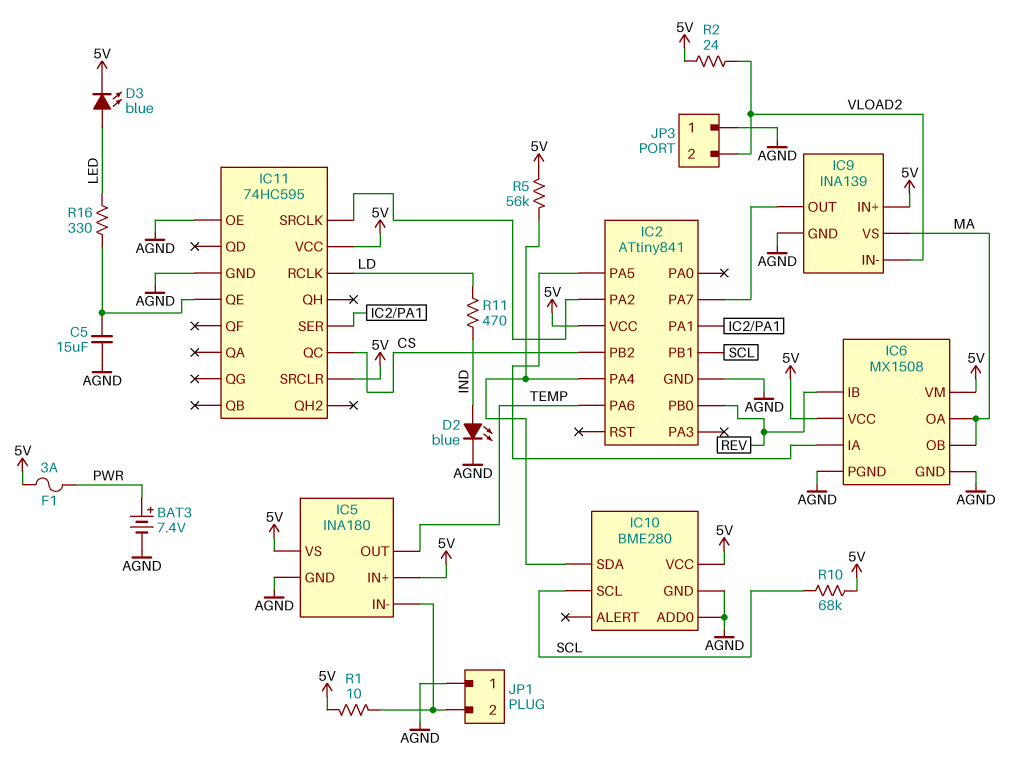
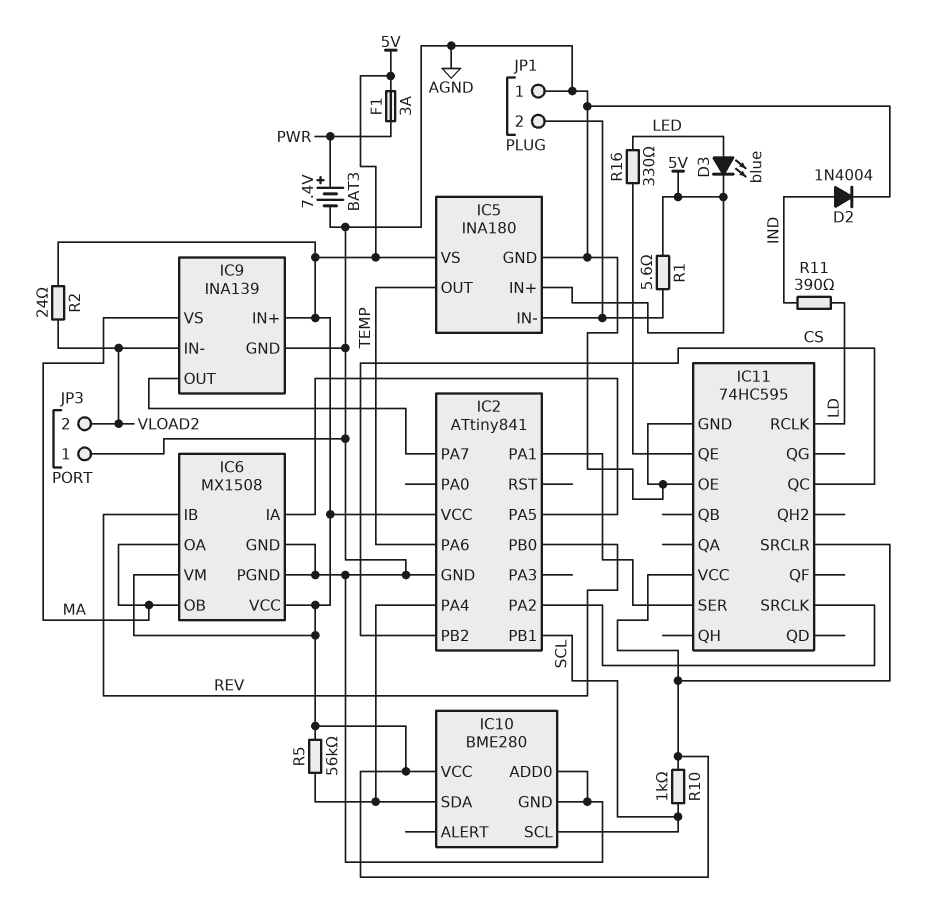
C5: 15uF (AGND, IC11/QE) -> none
D2: LED blue (A IND, K AGND) -> diode 1N4004 (A IND, K AGND)
R1: 10 (5V, IC5/IN-) -> 5.6 (5V, IC5/IN-)
R10: 68k (5V, SCL) -> 1k (5V, SCL)
R11: 470 (IND, LD) -> 390 (IND, LD)

